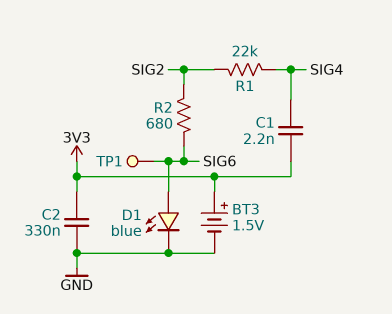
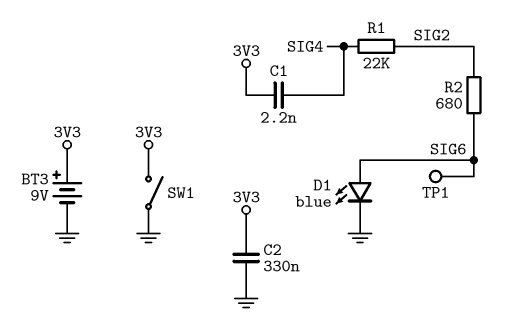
BT3: 1.5V (plus 3V3, minus GND) -> 9V (plus 3V3, minus GND)
SW1: none -> switch (3V3, GND)

